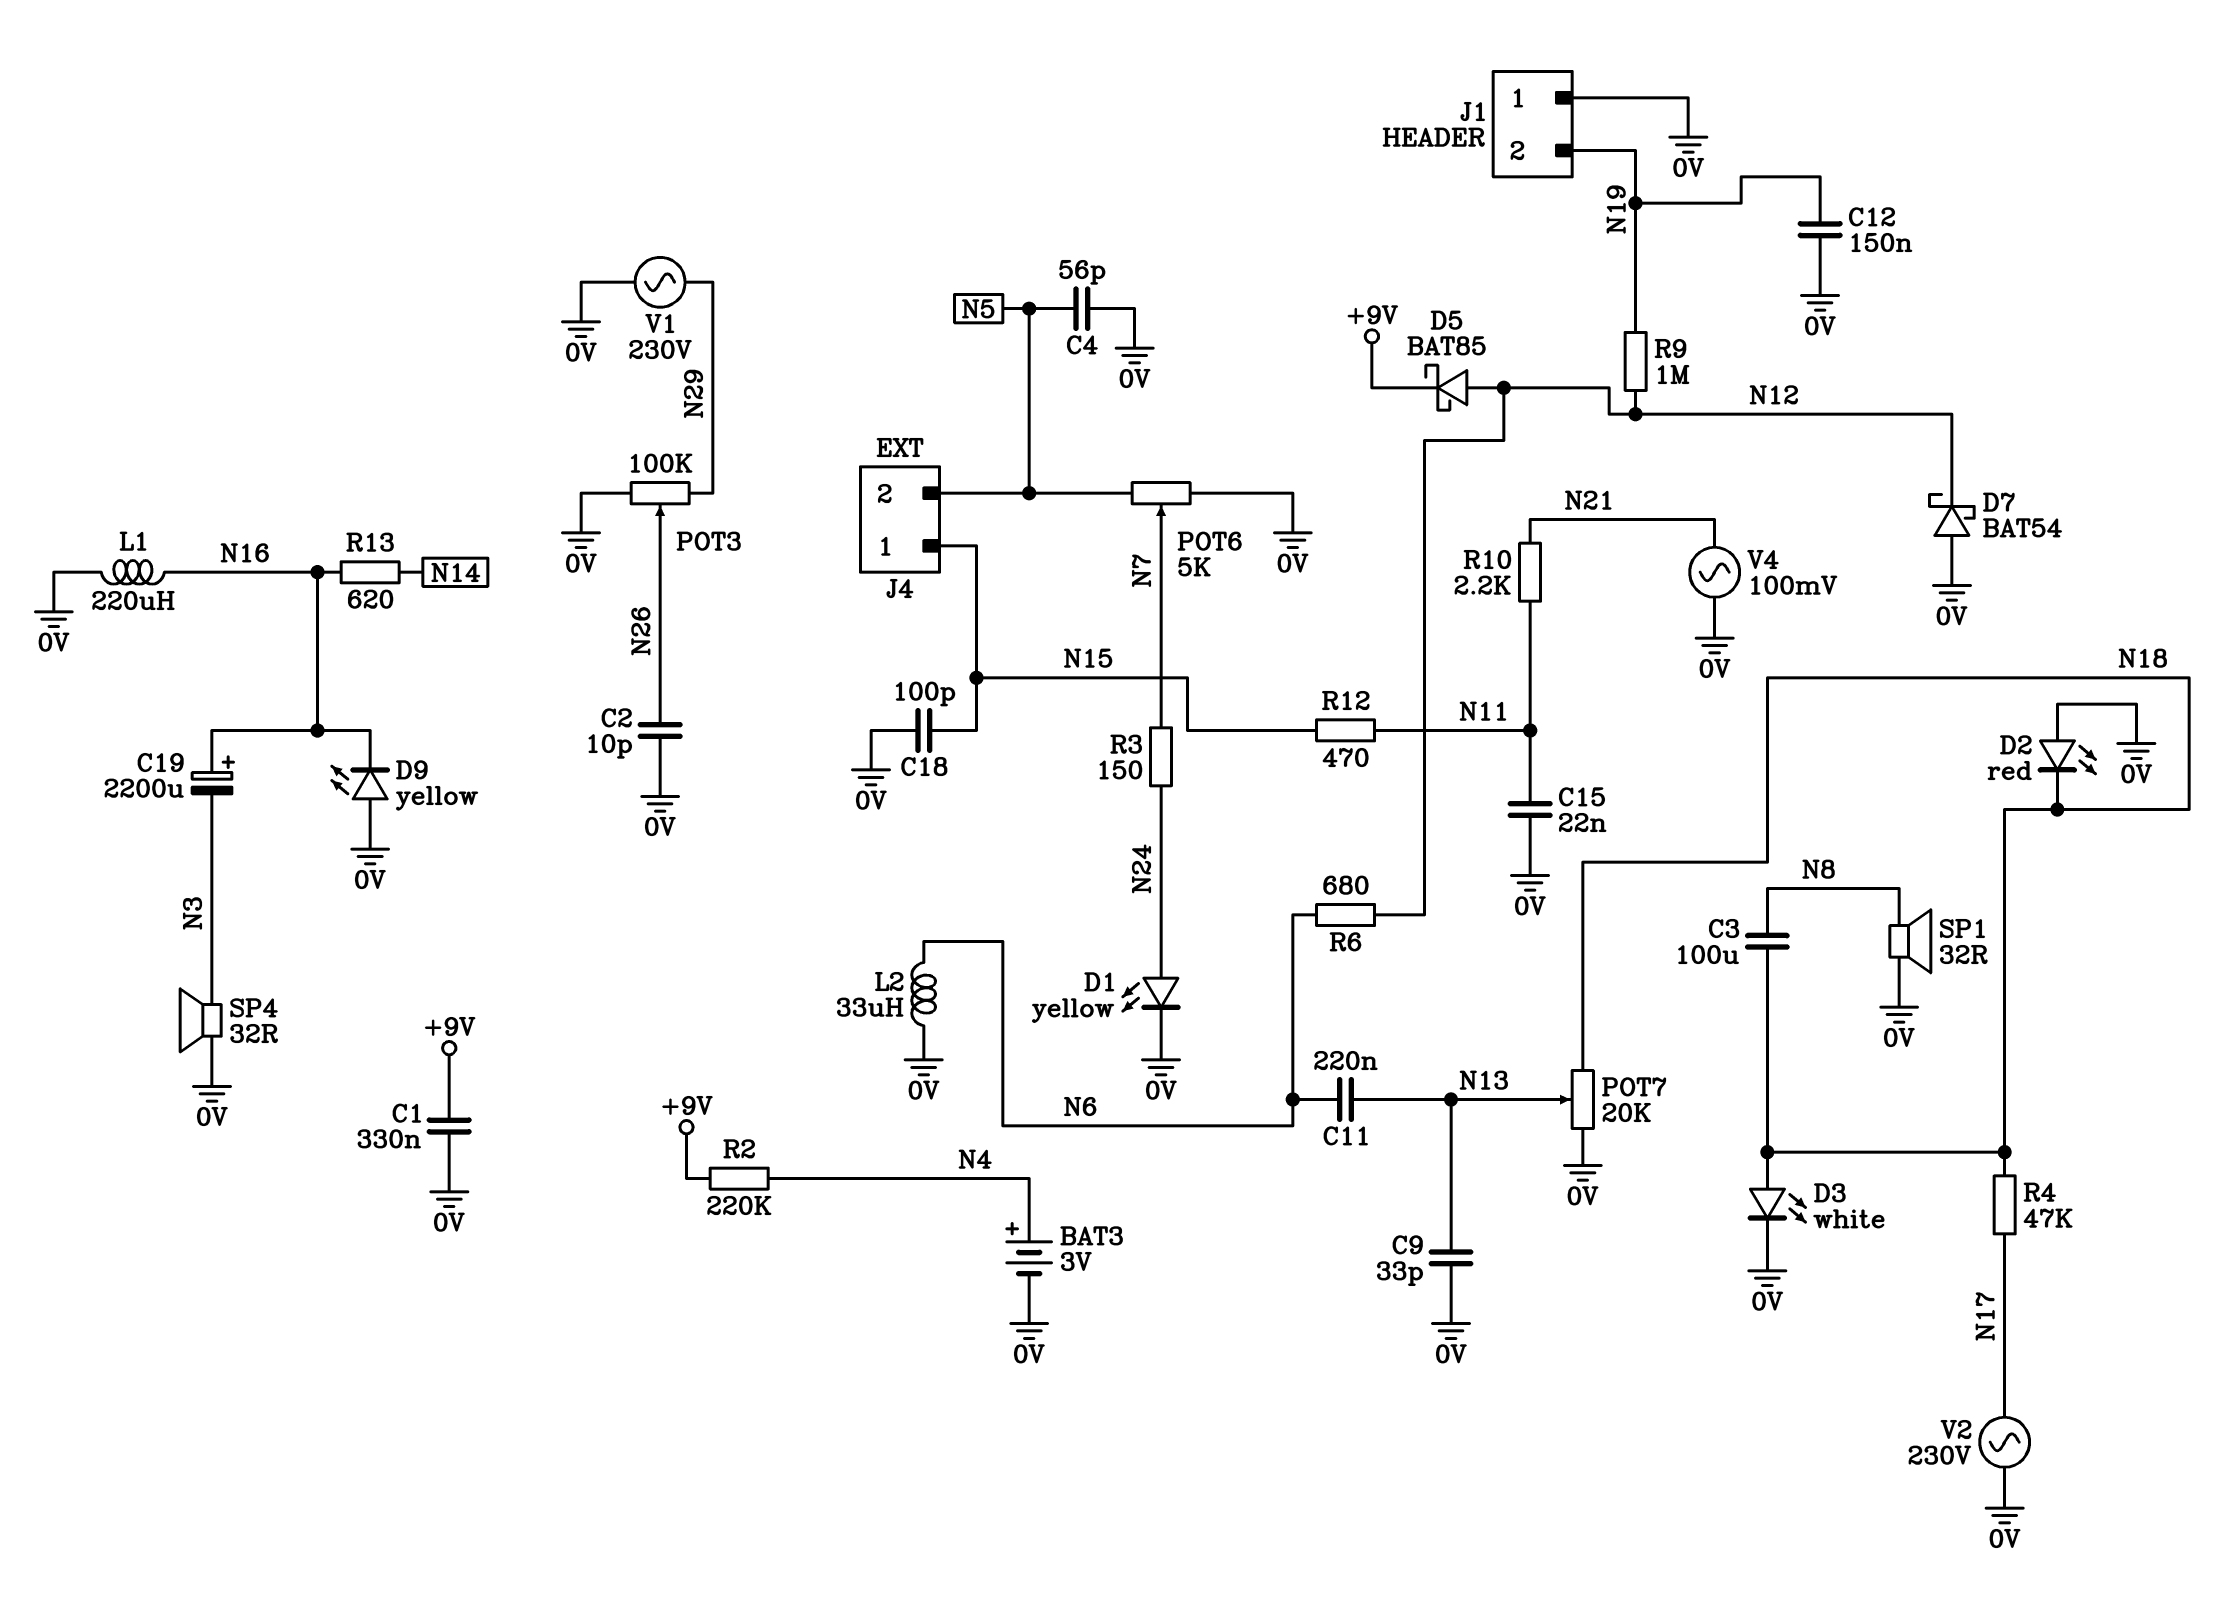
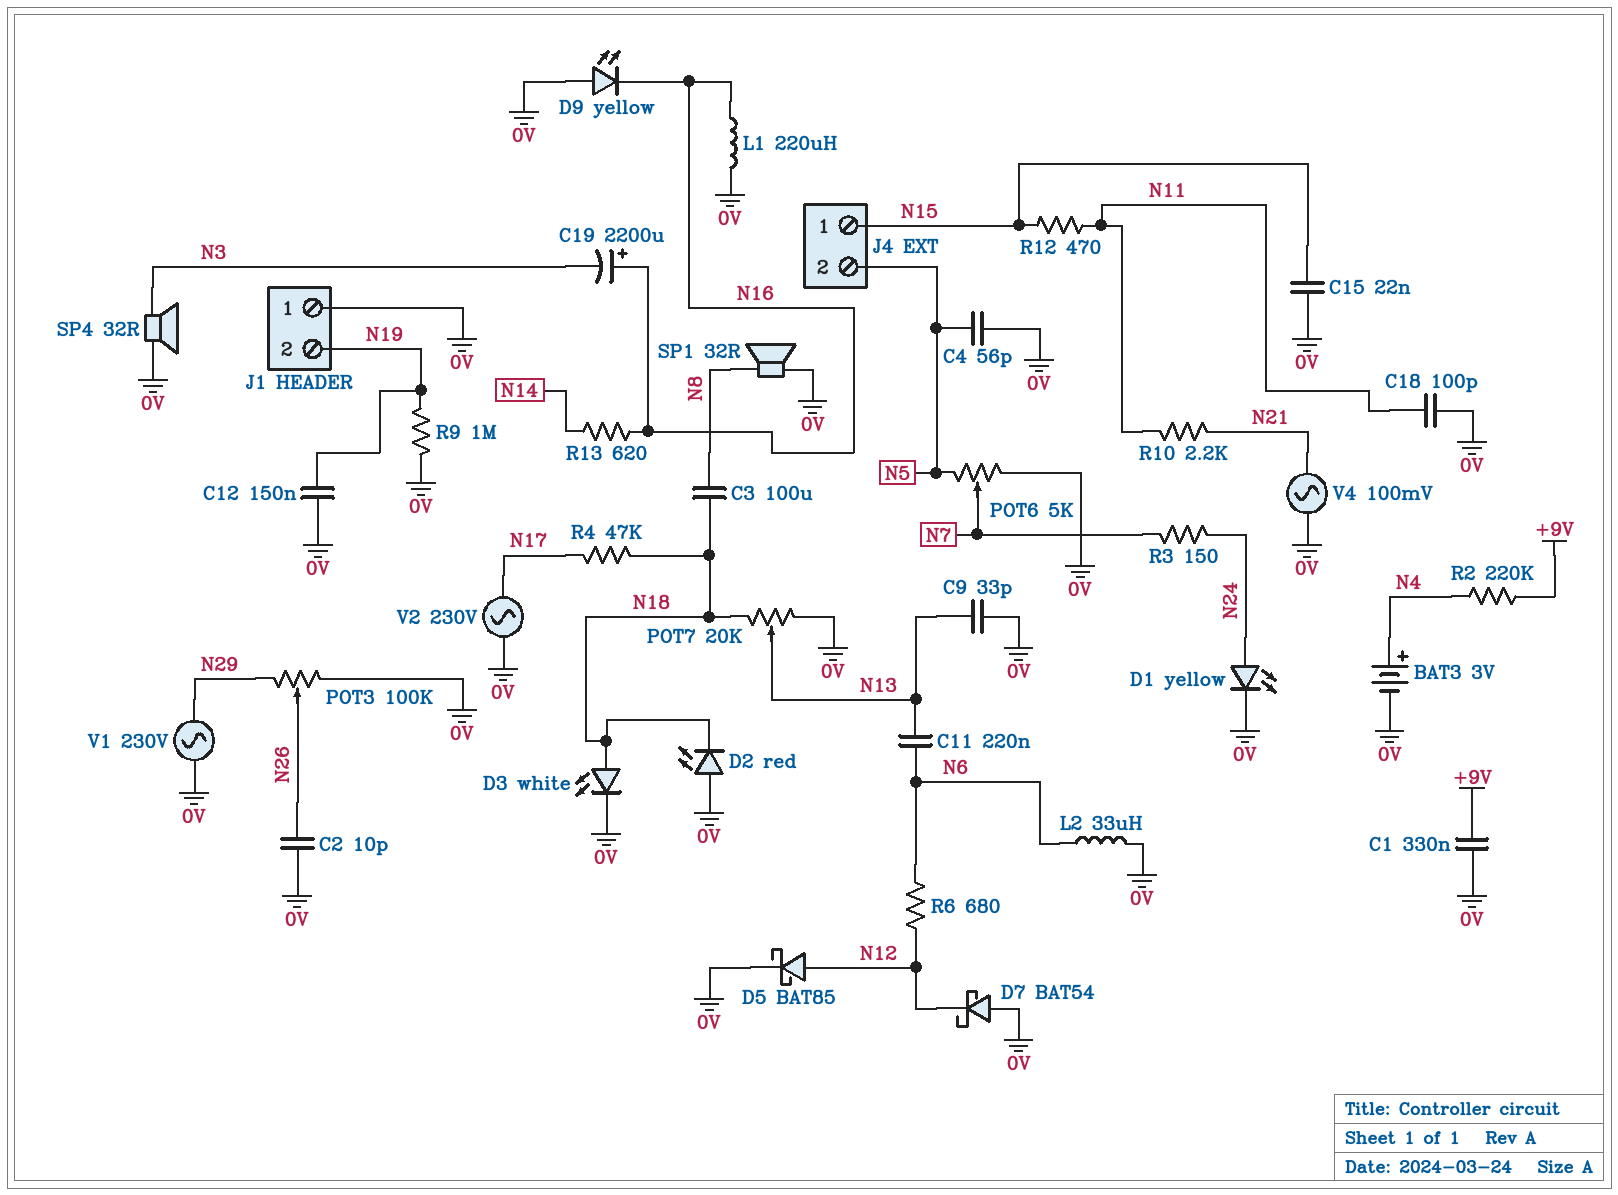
C15: 22nF (0V, N11) -> 22nF (0V, N15)
C18: 100pF (0V, N15) -> 100pF (0V, N11)
D5: schottky BAT85 (A N12, K +9V) -> schottky BAT85 (A N12, K 0V)
R9: 1M (N12, N19) -> 1M (0V, N19)

